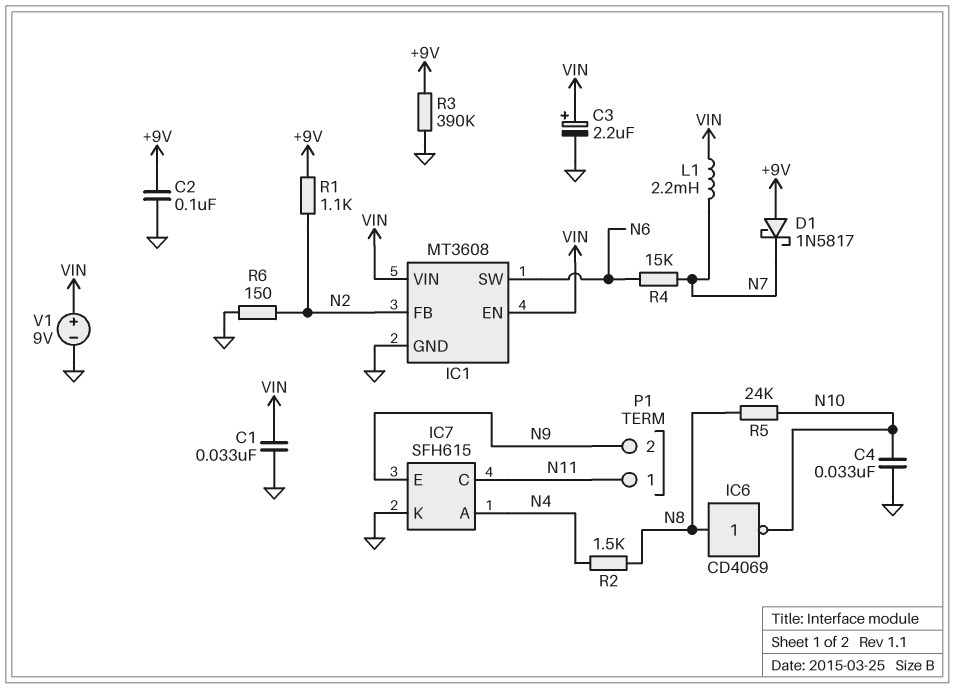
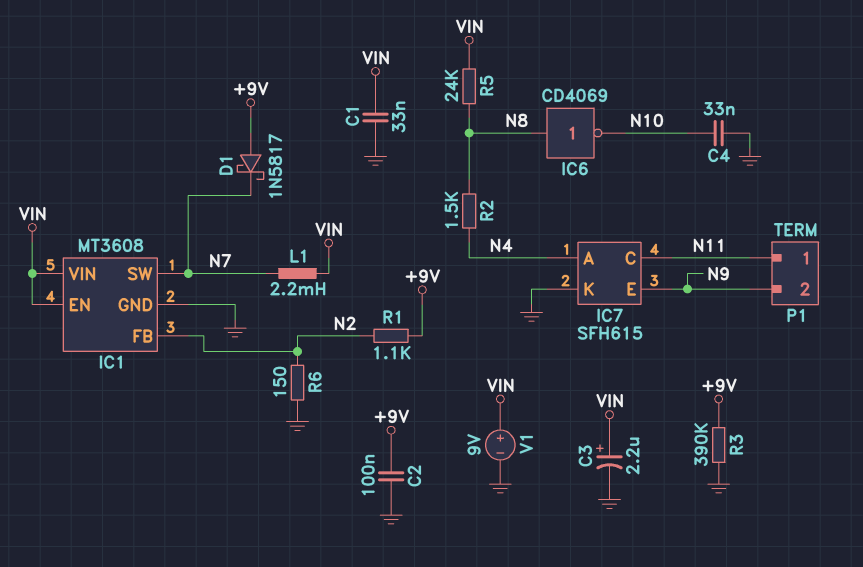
IC1 pin SW: N6 -> N7
R4: 15k (N6, N7) -> none
R5: 24k (N8, N10) -> 24k (N8, VIN)

